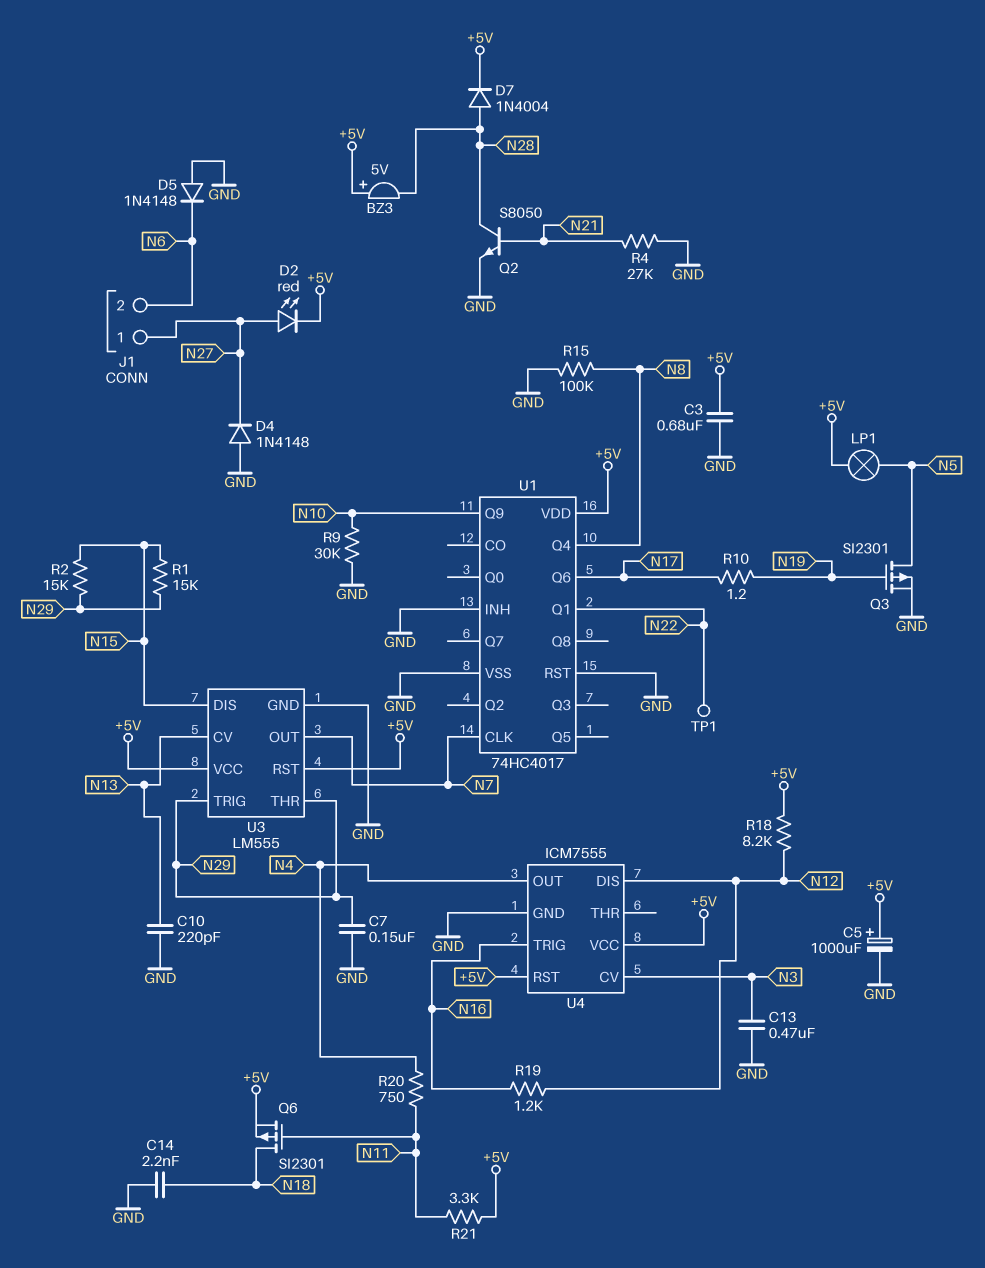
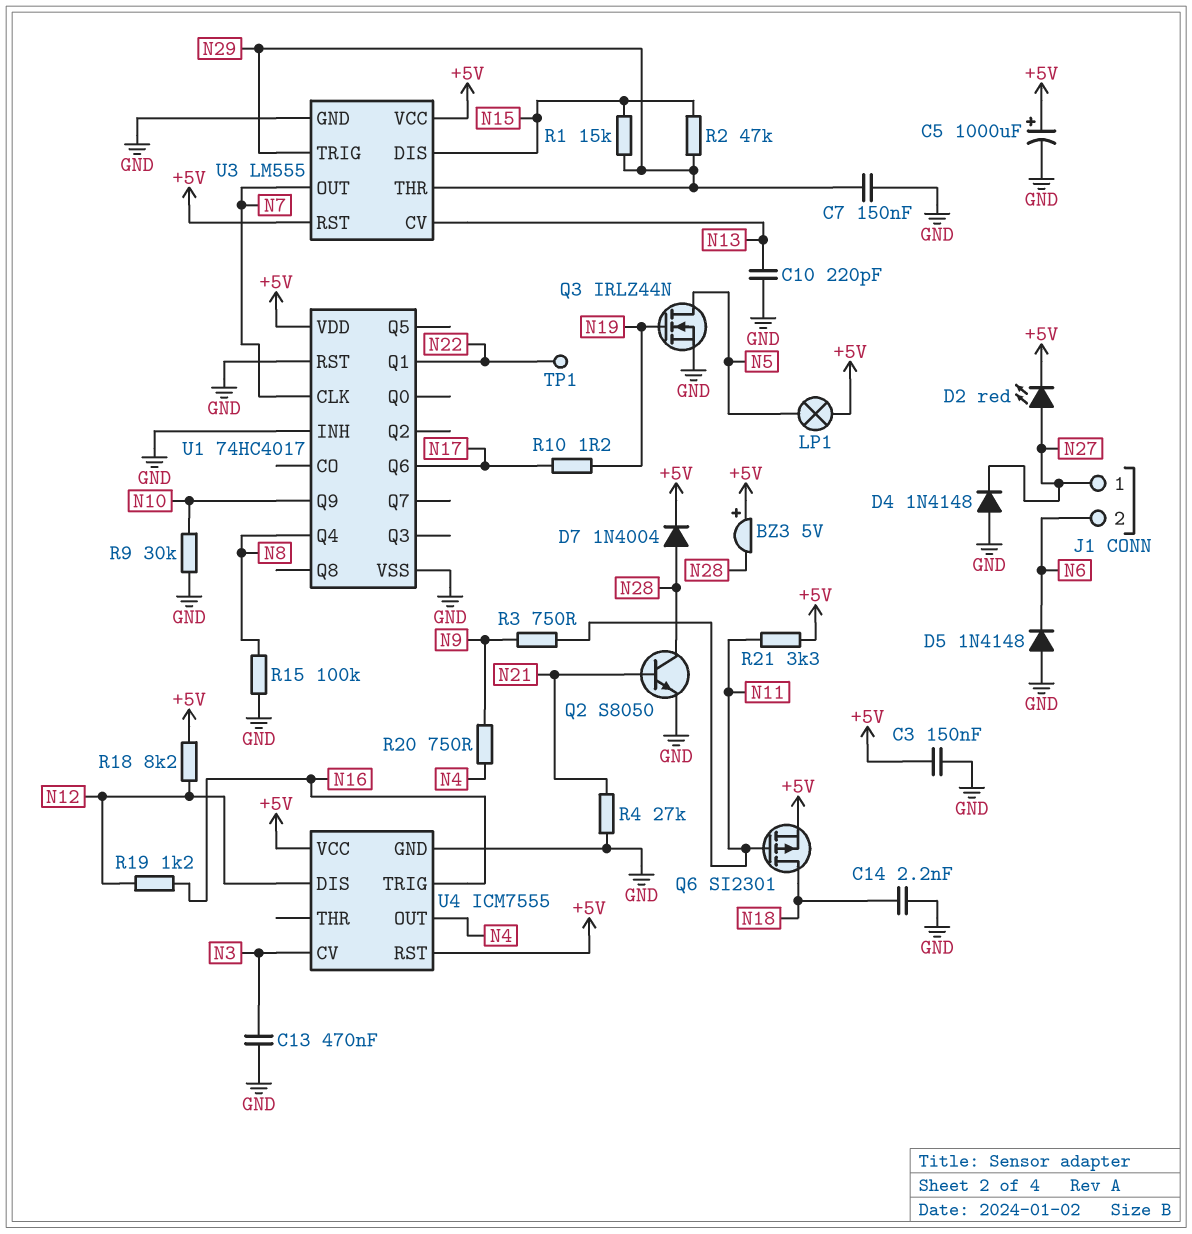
C3: 680nF (+5V, GND) -> 150nF (+5V, GND)
Q3: PMOS SI2301 (G N19, D N5, S GND) -> NMOS IRLZ44N (G N19, D N5, S GND)
R2: 15k (N15, N29) -> 47k (N15, N29)
R3: none -> 750 (N9, N11)
R20: 750 (N4, N11) -> 750 (N4, N9)

